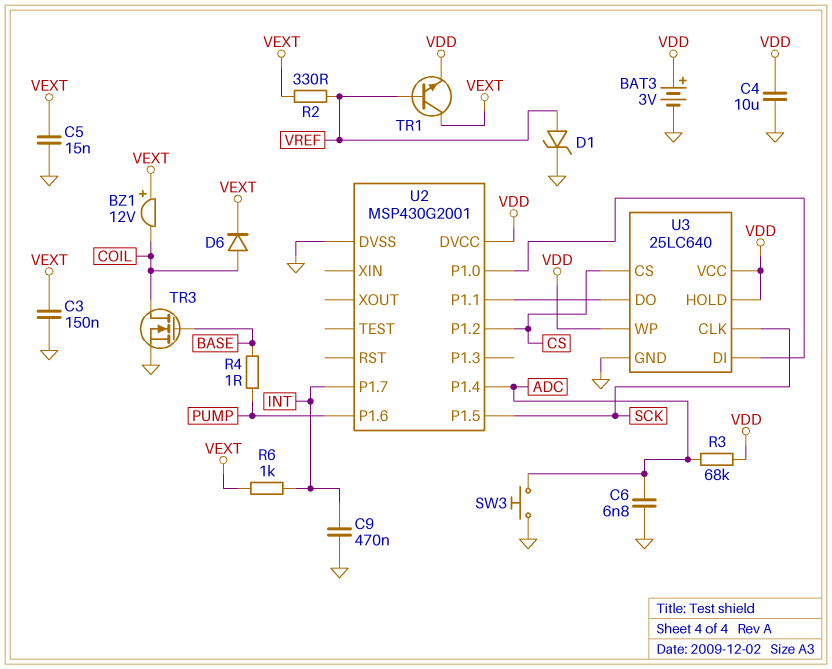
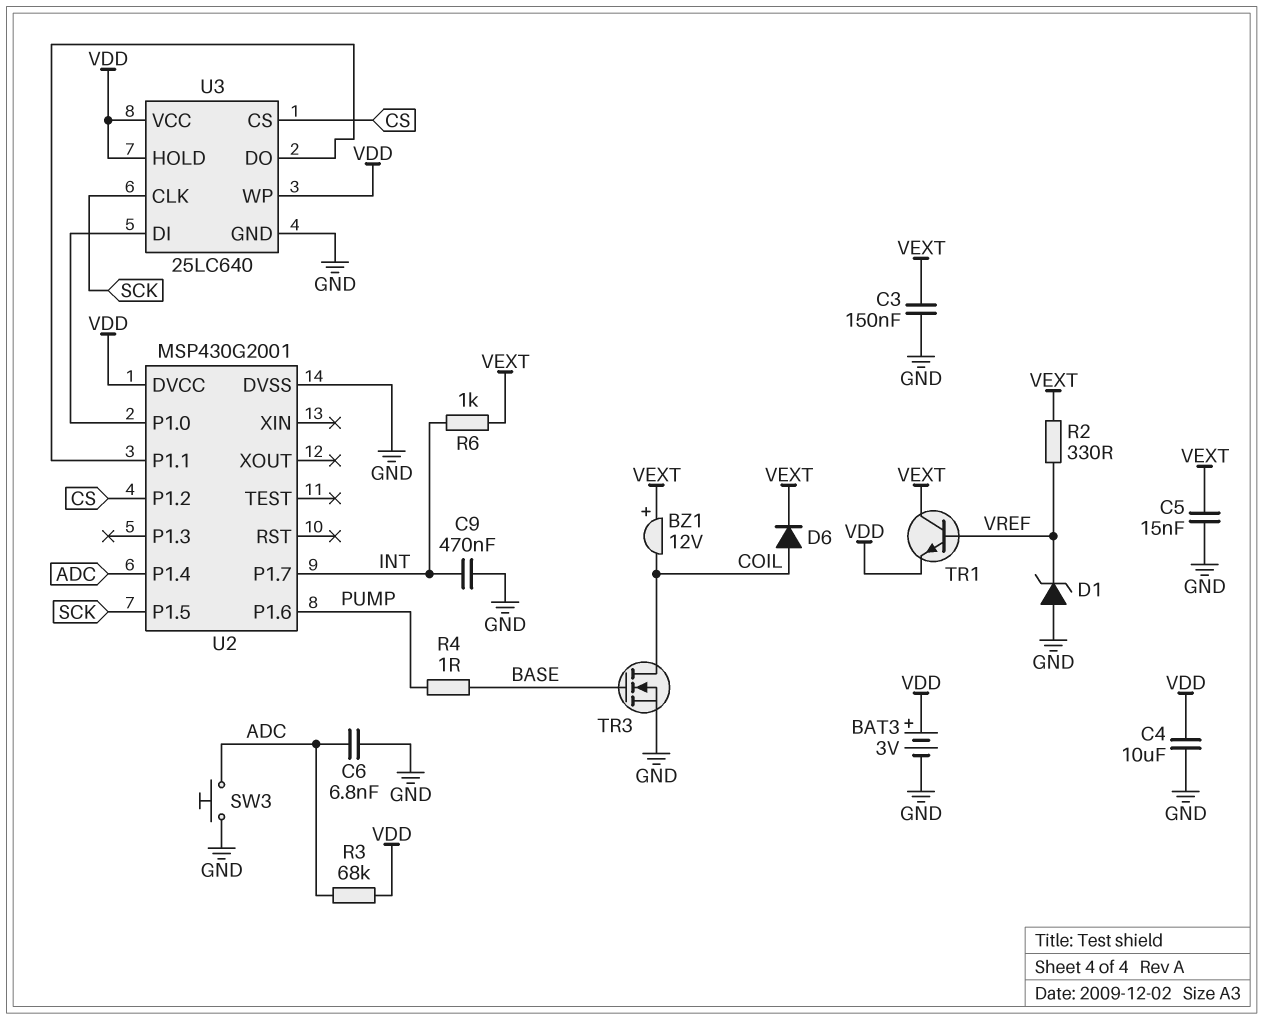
D1: zener (A VREF, K GND) -> zener (A GND, K VREF)

